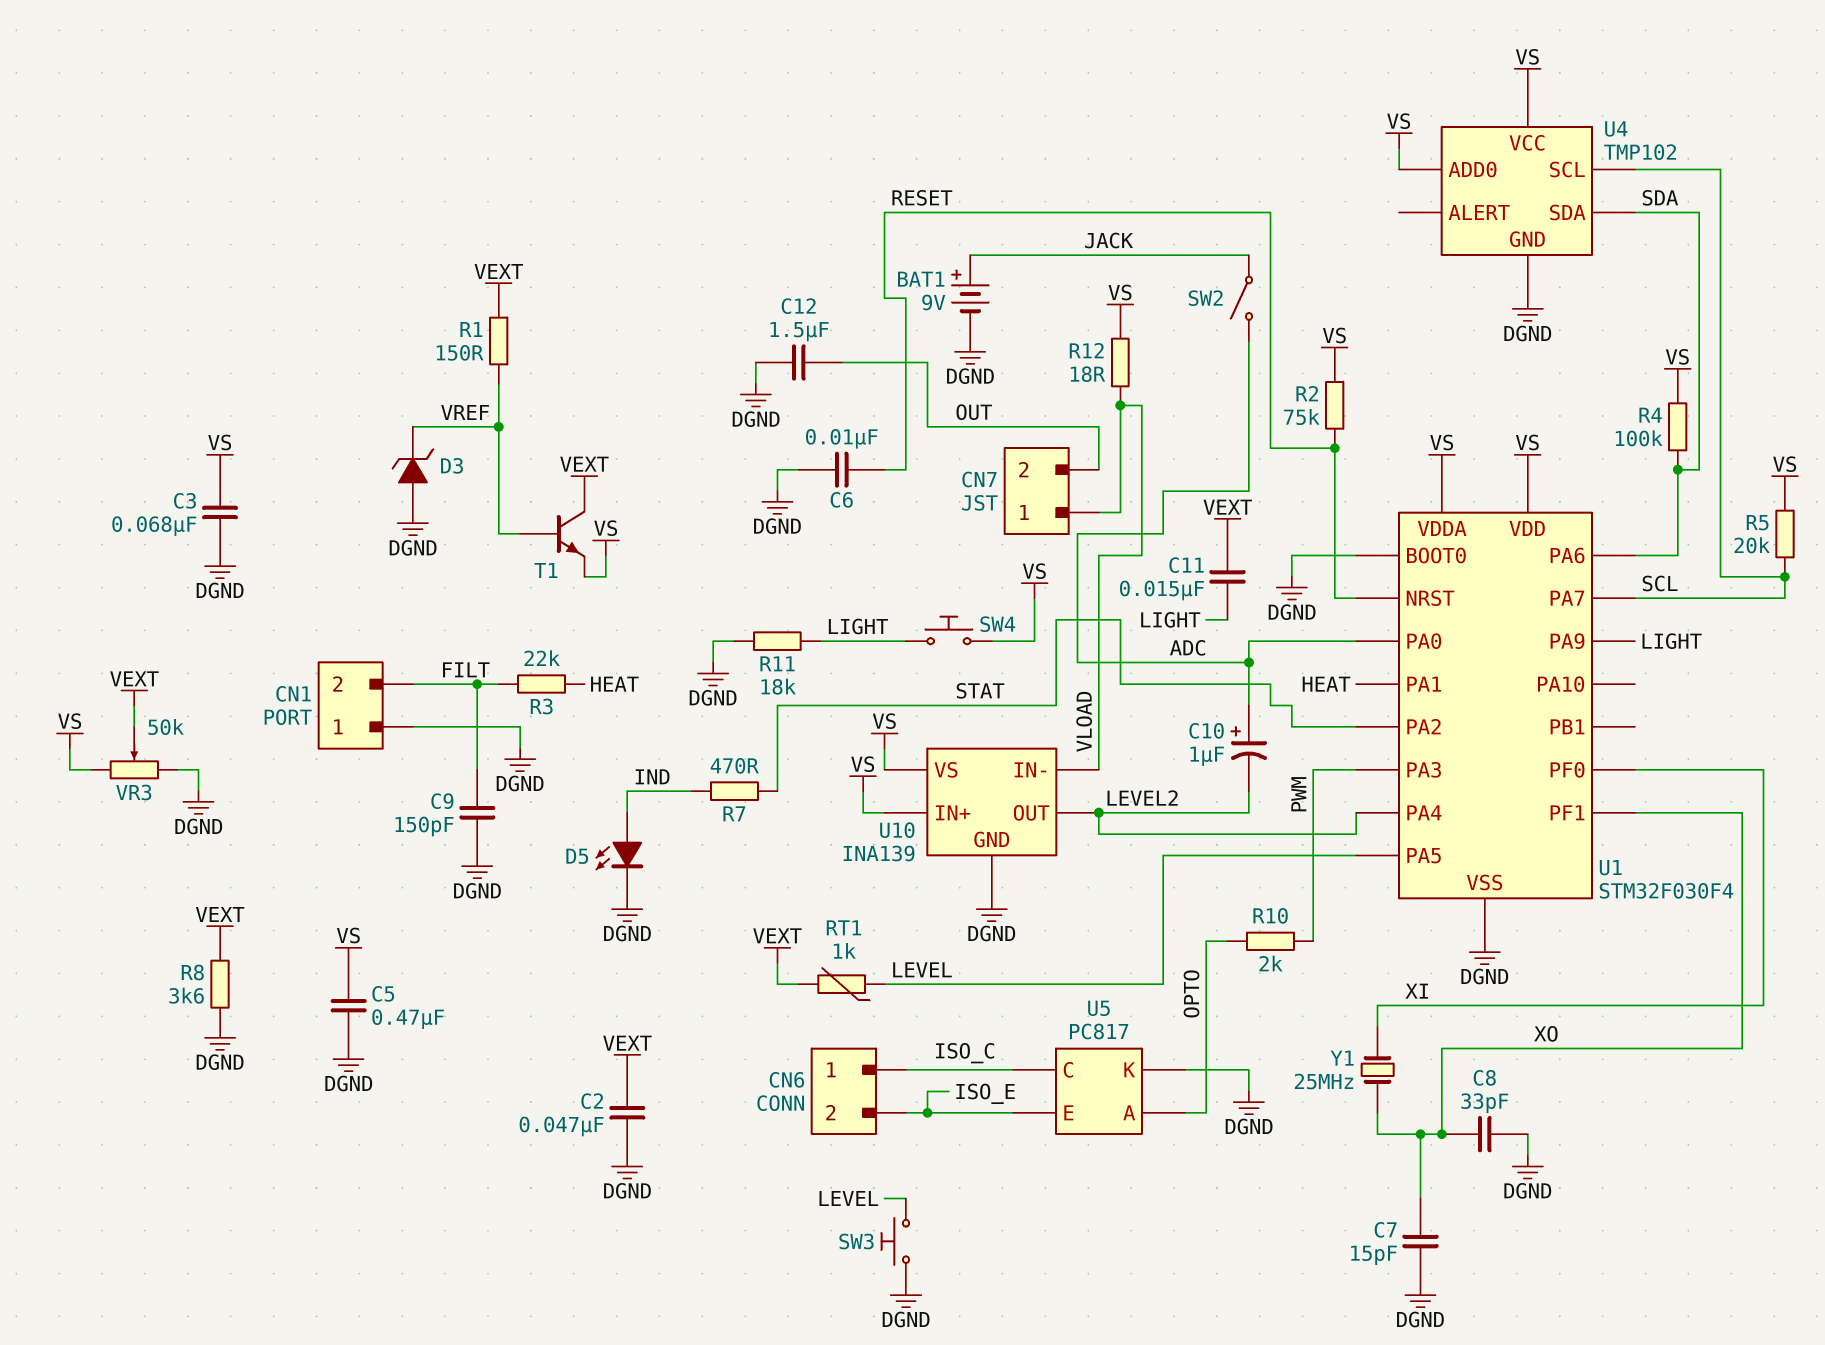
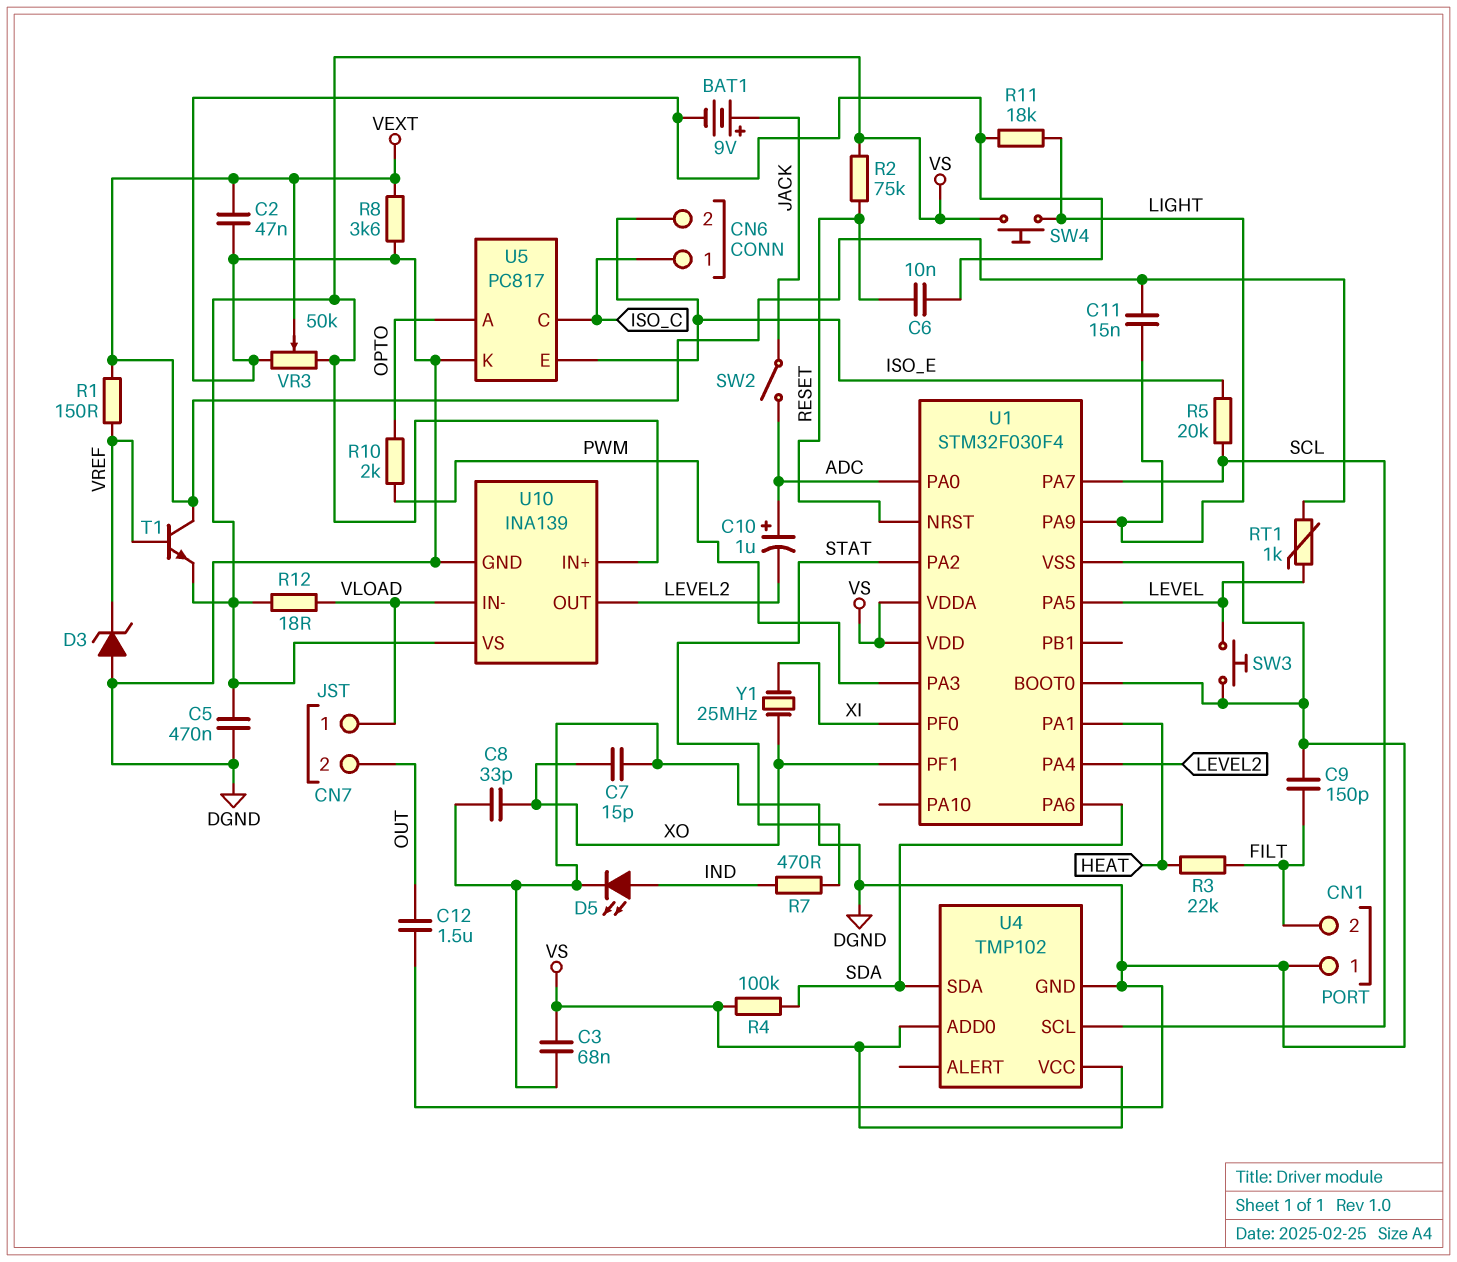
R5: 20k (SCL, VS) -> 20k (ISO_E, SCL)

